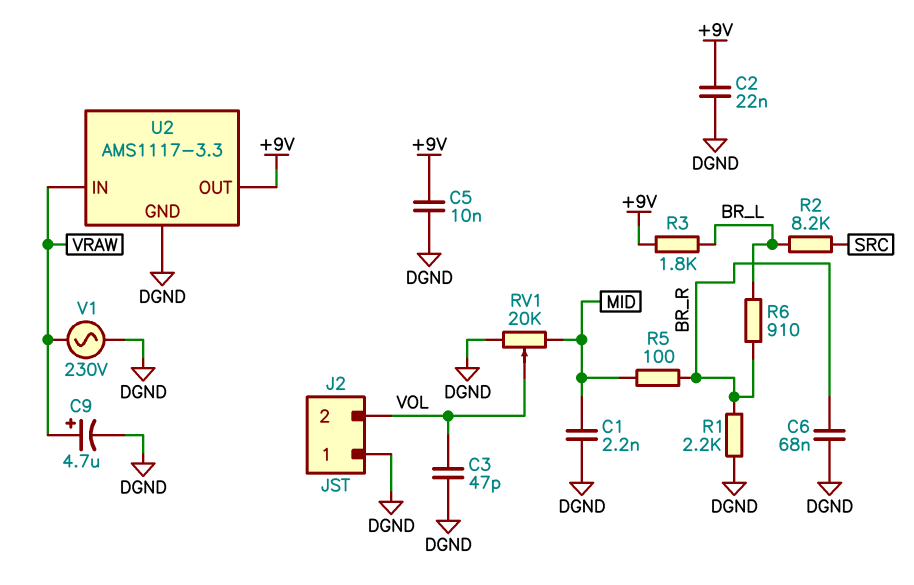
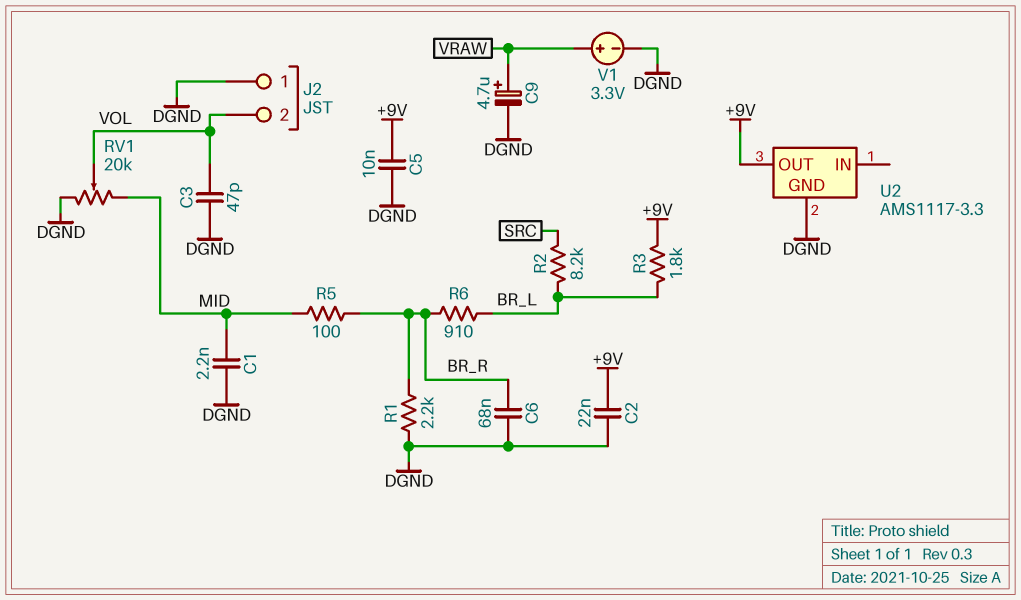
U2 pin IN: VRAW -> none
V1: AC 230V (DGND, VRAW) -> 3.3V (plus VRAW, minus DGND)

